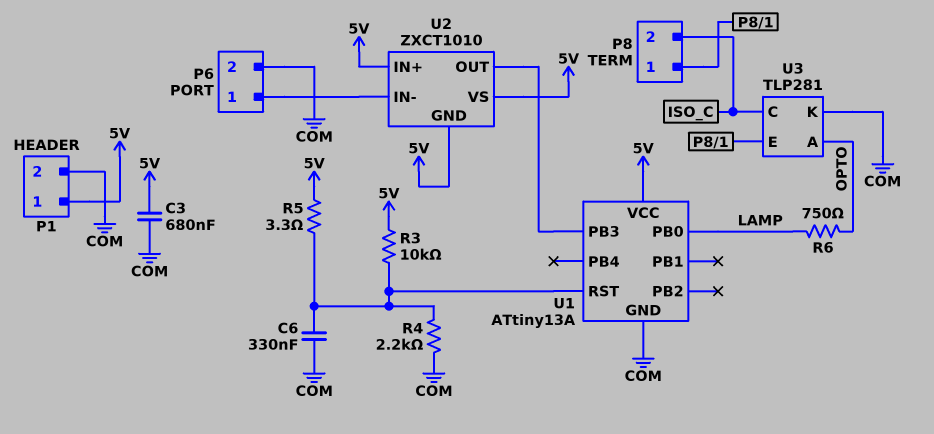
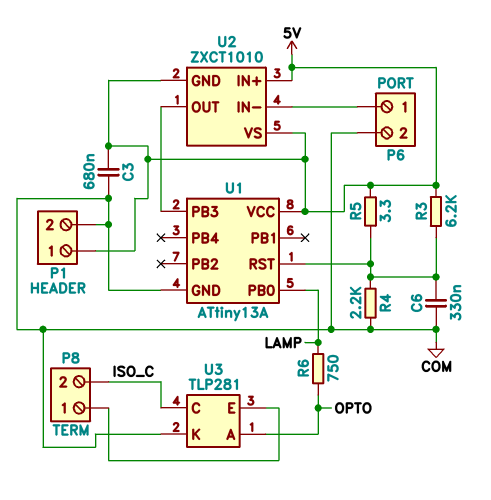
R3: 10k (5V, U1/RST) -> 6.2k (5V, U1/RST)

